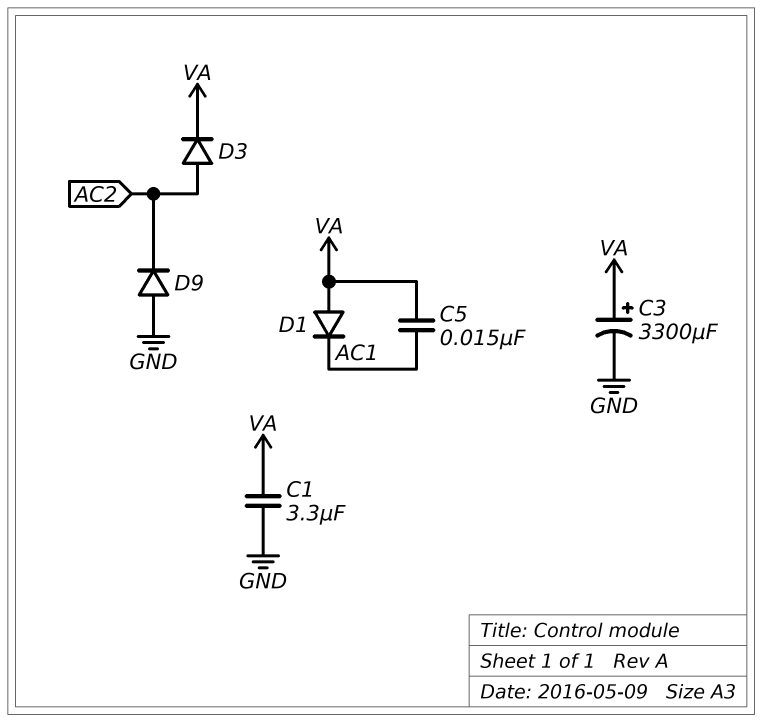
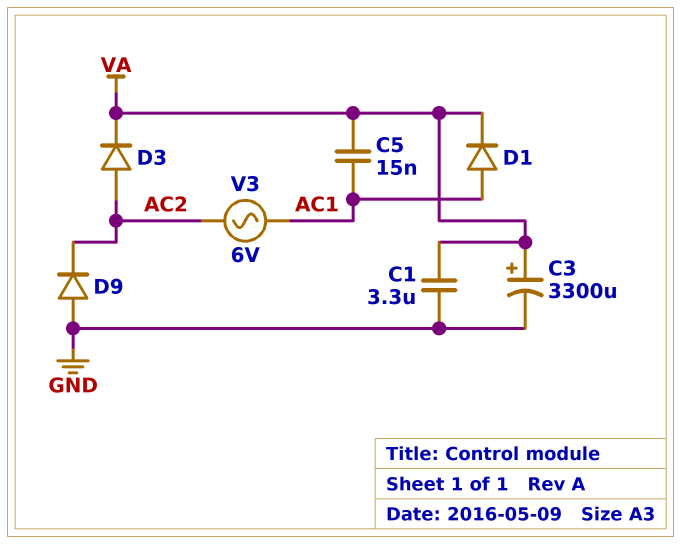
D1: diode (A VA, K AC1) -> diode (A AC1, K VA)
V3: none -> AC 6V (AC1, AC2)

